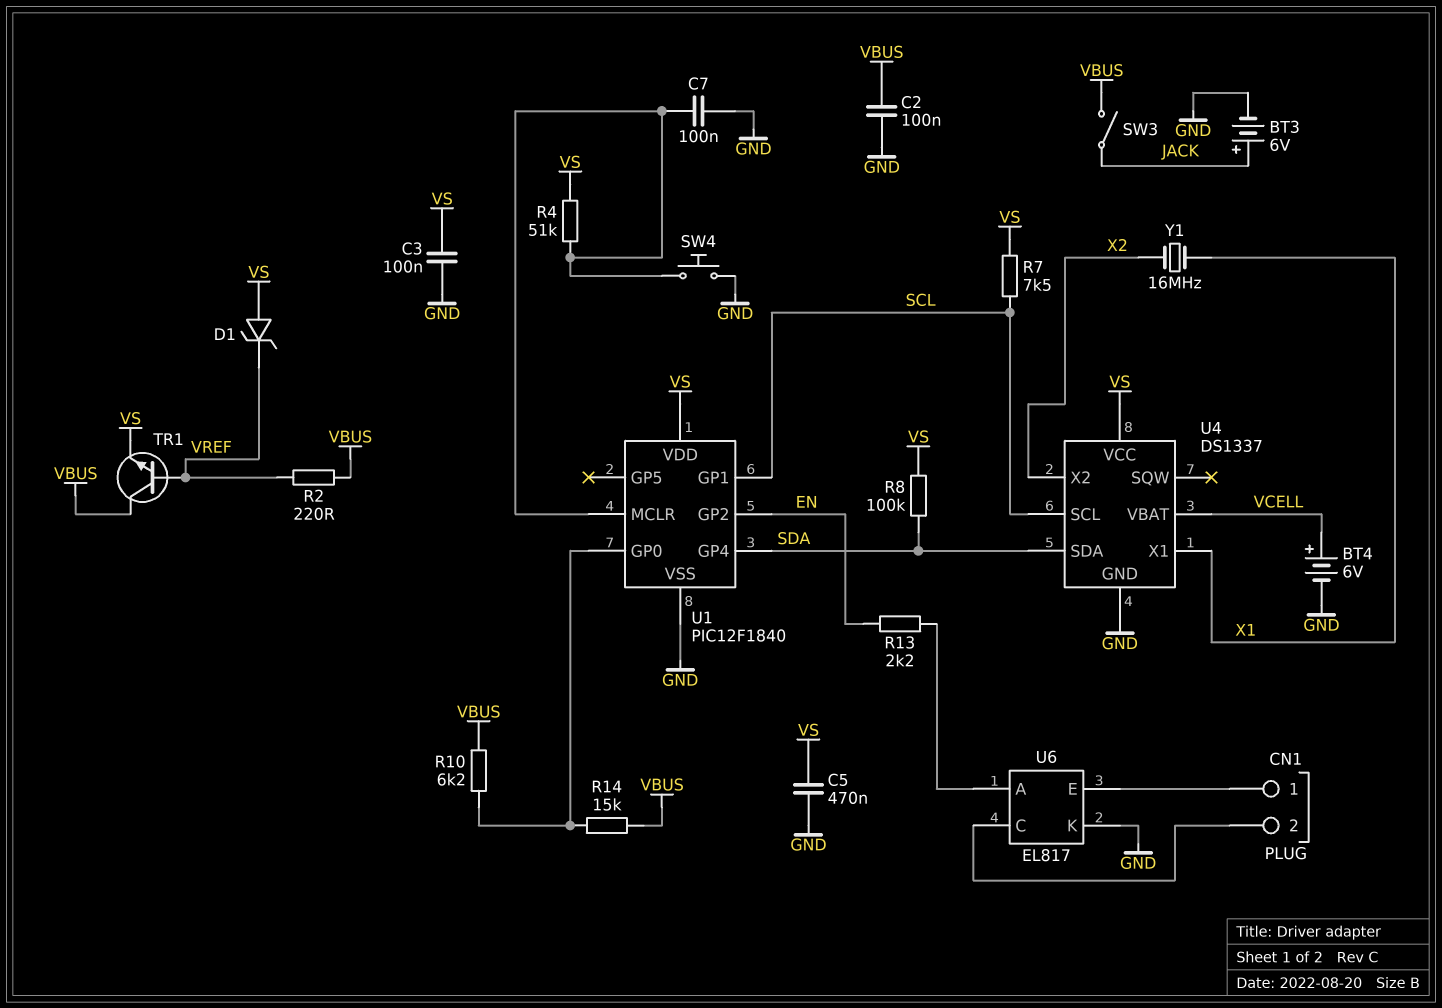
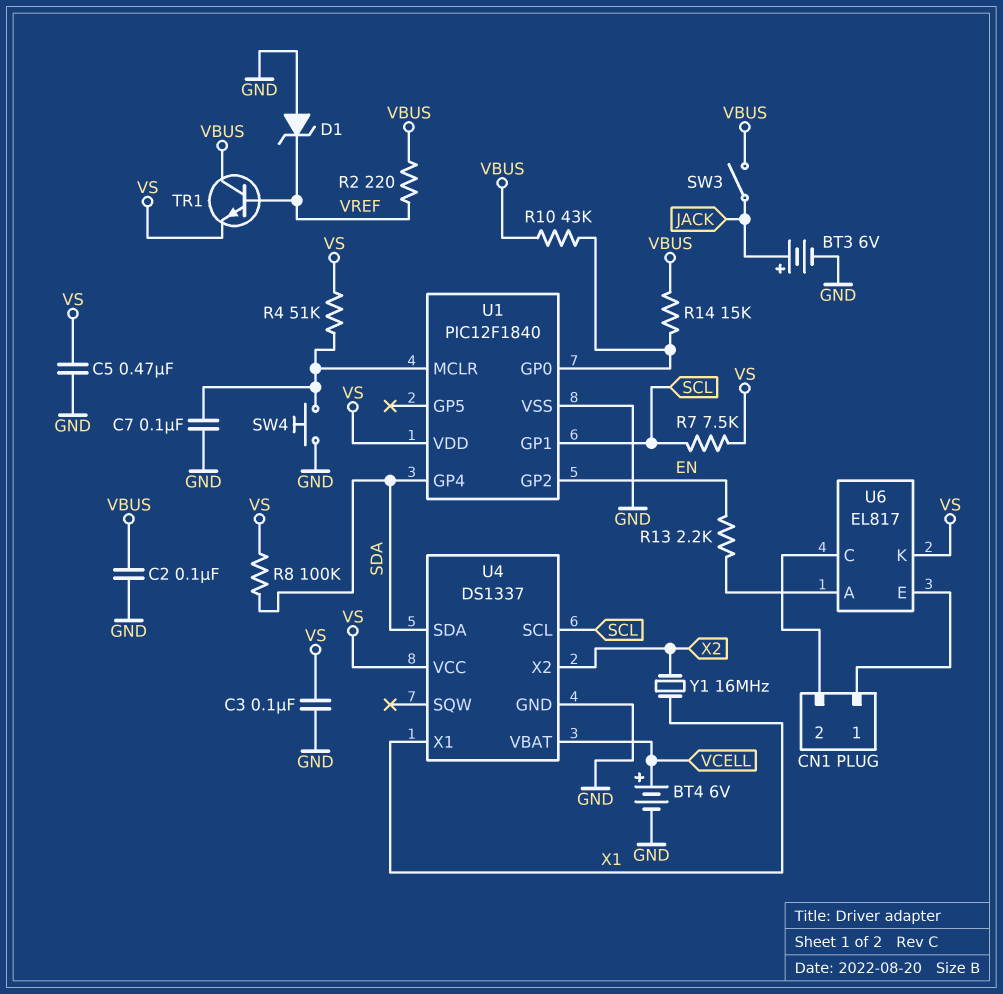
D1: zener (A VS, K VREF) -> zener (A GND, K VREF)
R10: 6.2k (U1/GP0, VBUS) -> 43k (U1/GP0, VBUS)
U6 pin K: GND -> VS

